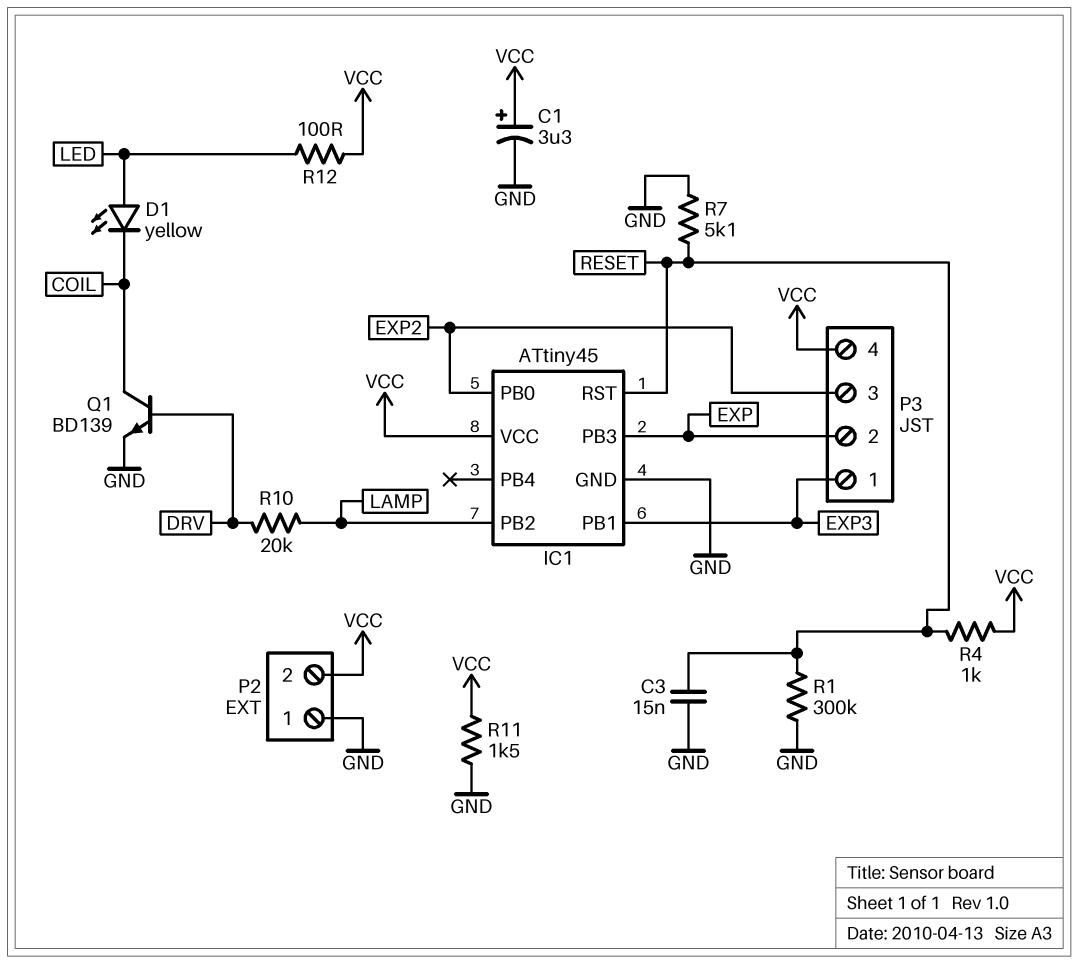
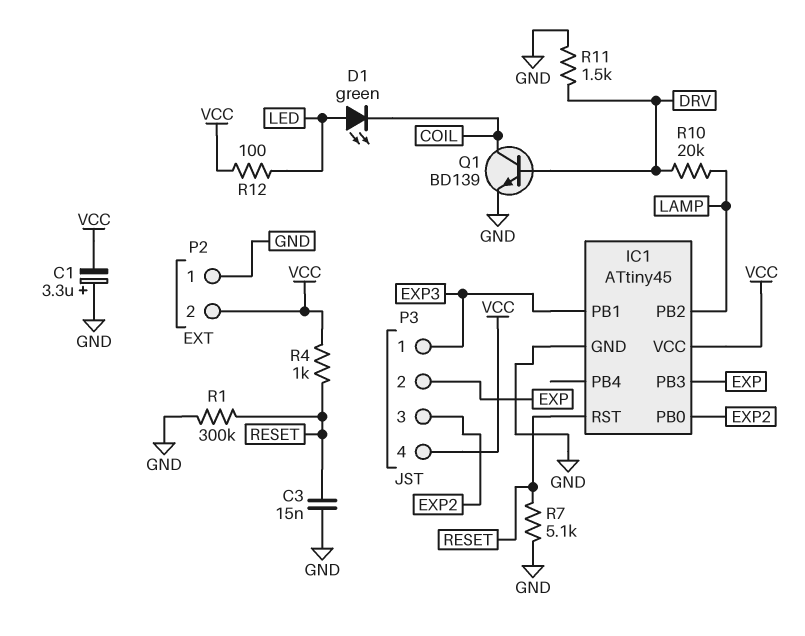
C1: 3.3uF (plus VCC, minus GND) -> 3.3uF (plus GND, minus VCC)
D1: LED yellow (A LED, K COIL) -> LED green (A LED, K COIL)
R11: 1.5k (GND, VCC) -> 1.5k (DRV, GND)

